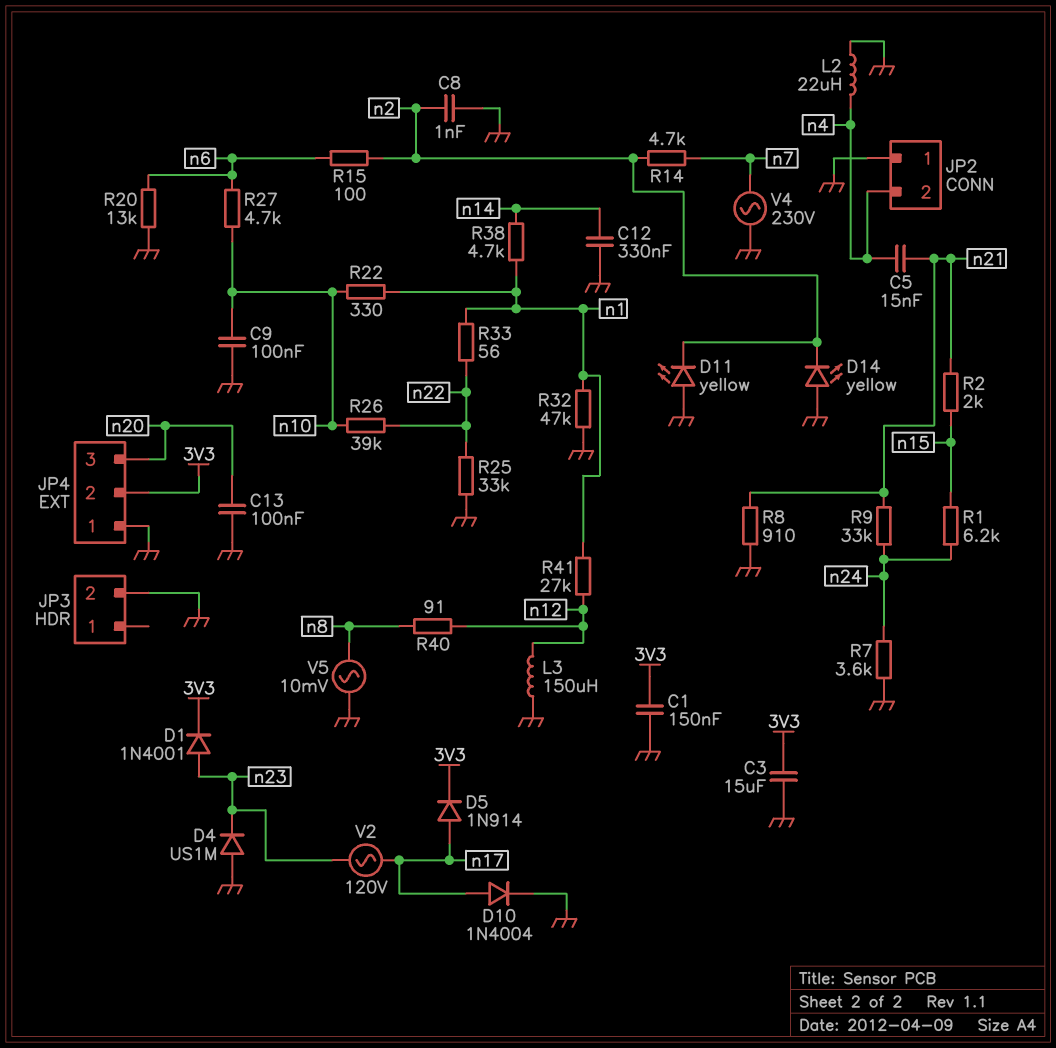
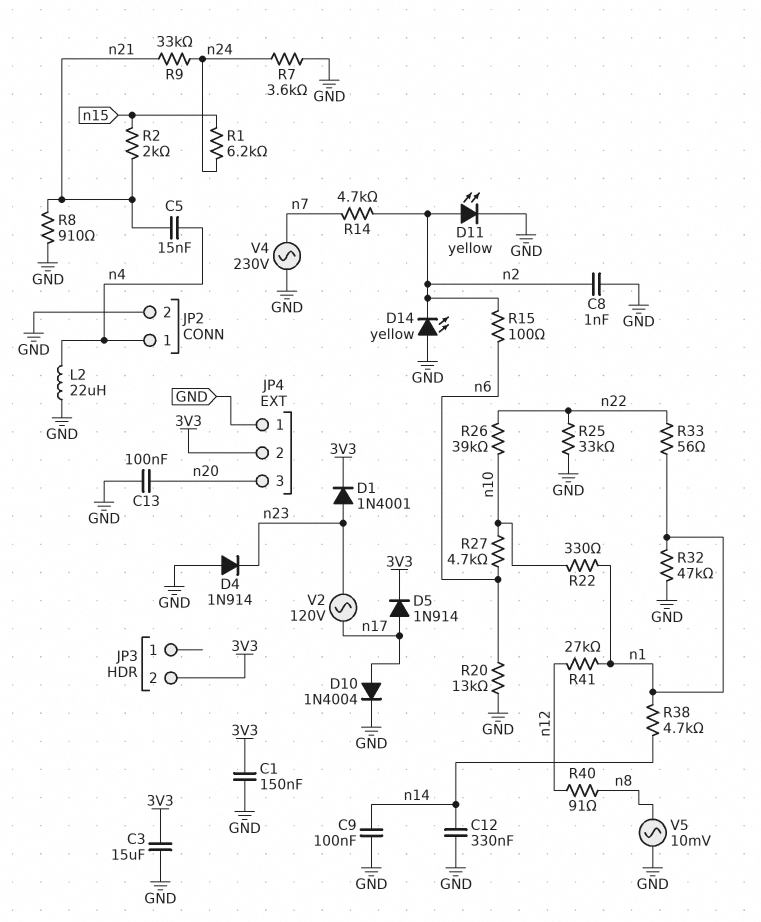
C9: 100nF (GND, n10) -> 100nF (GND, n14)
D4: diode US1M (A GND, K n23) -> diode 1N914 (A GND, K n23)
D11: LED yellow (A GND, K n2) -> LED yellow (A n2, K GND)
JP2 pin 1: GND -> n4
JP2 pin 2: n4 -> GND
JP3 pin 2: GND -> 3V3
L3: 150uH (GND, n12) -> none

